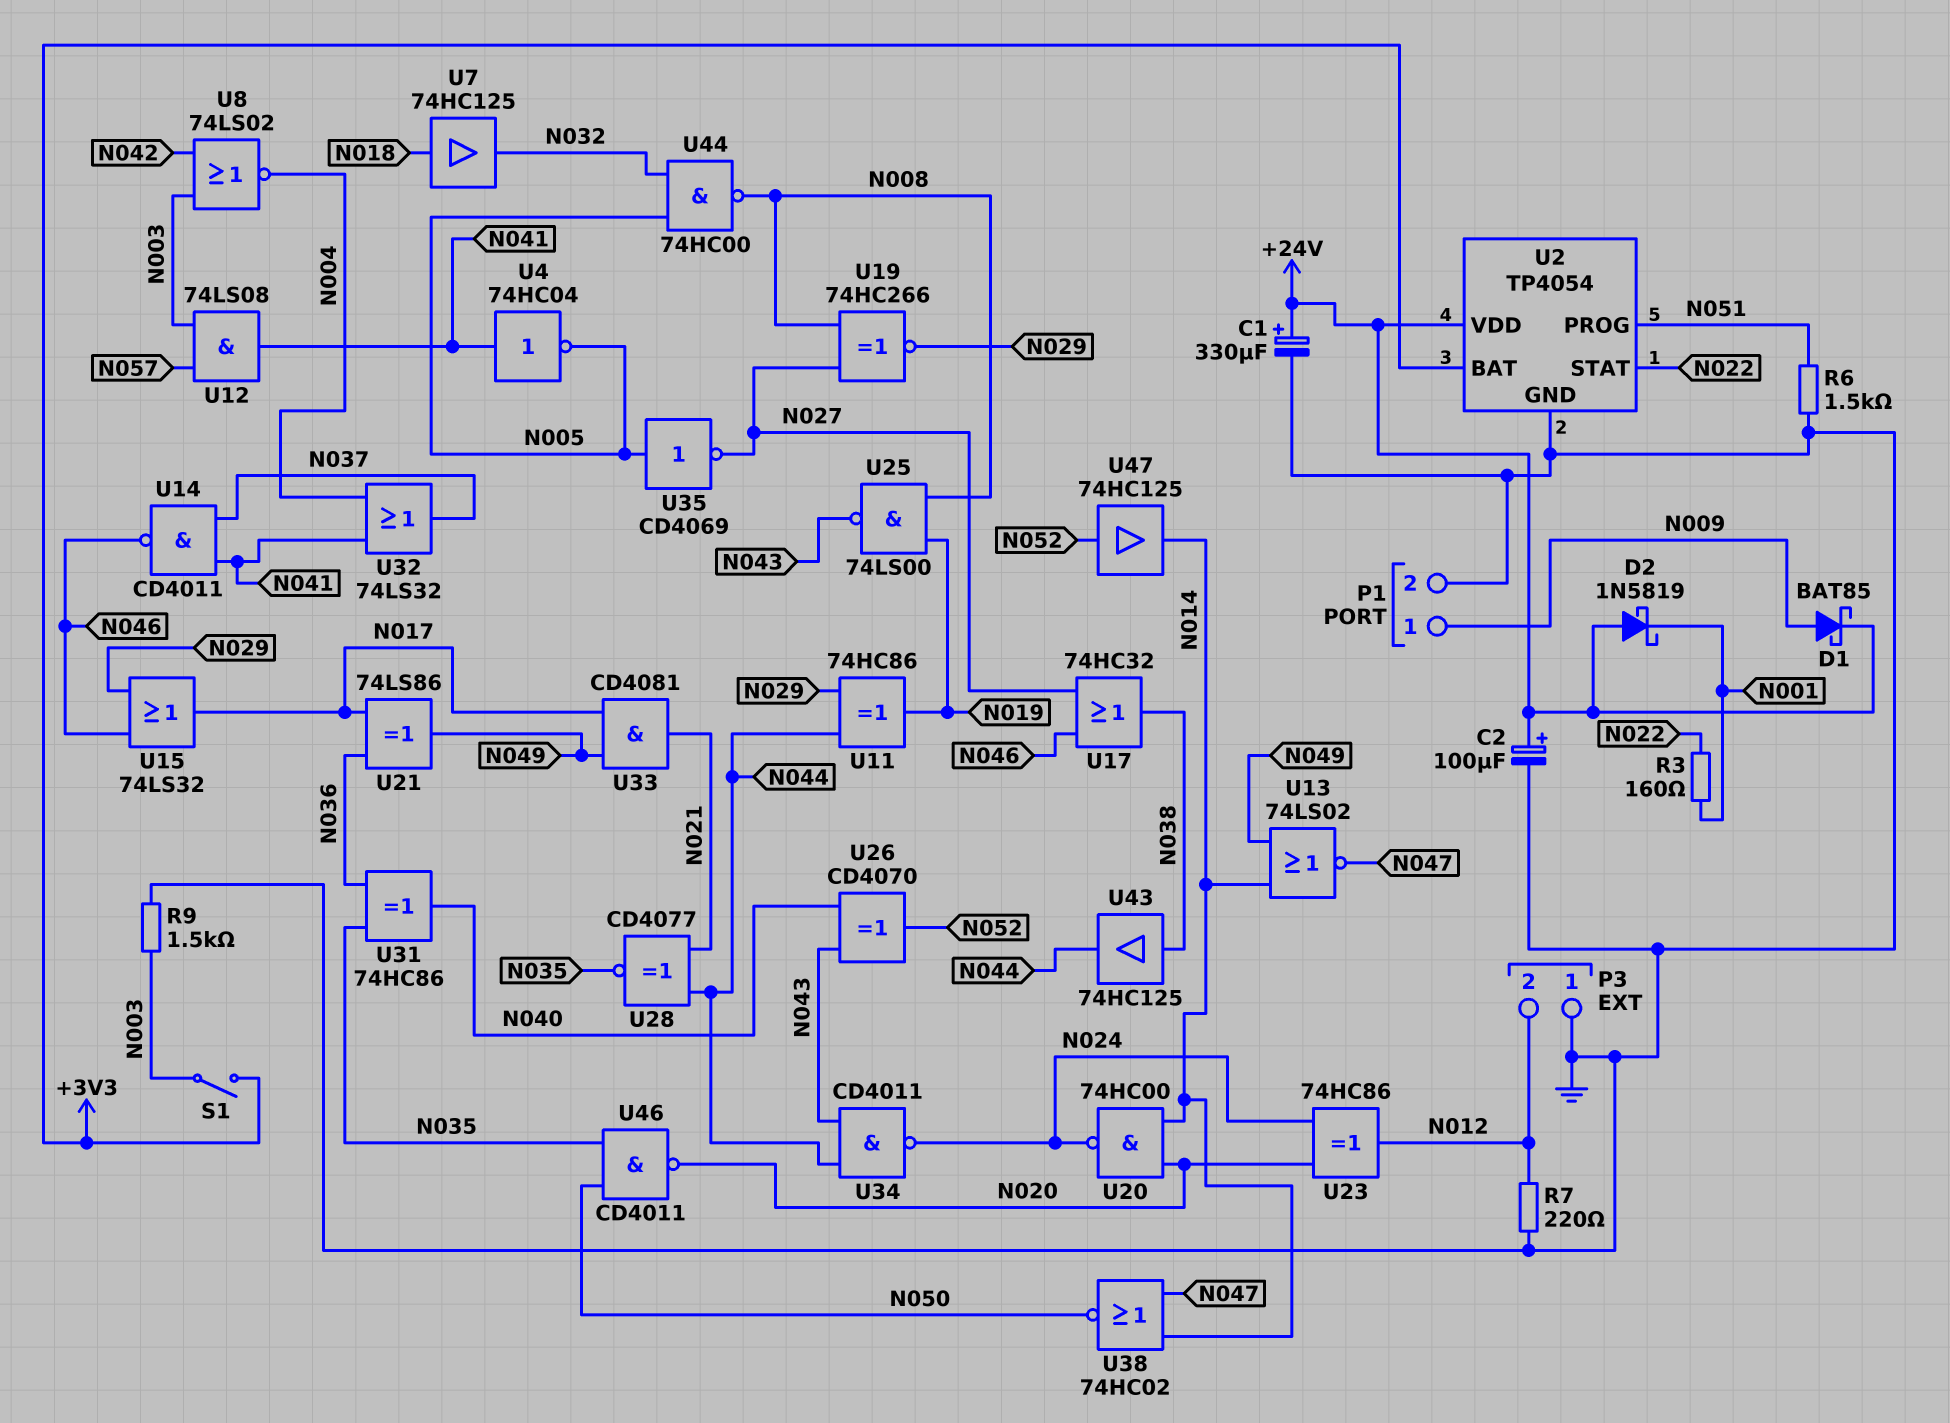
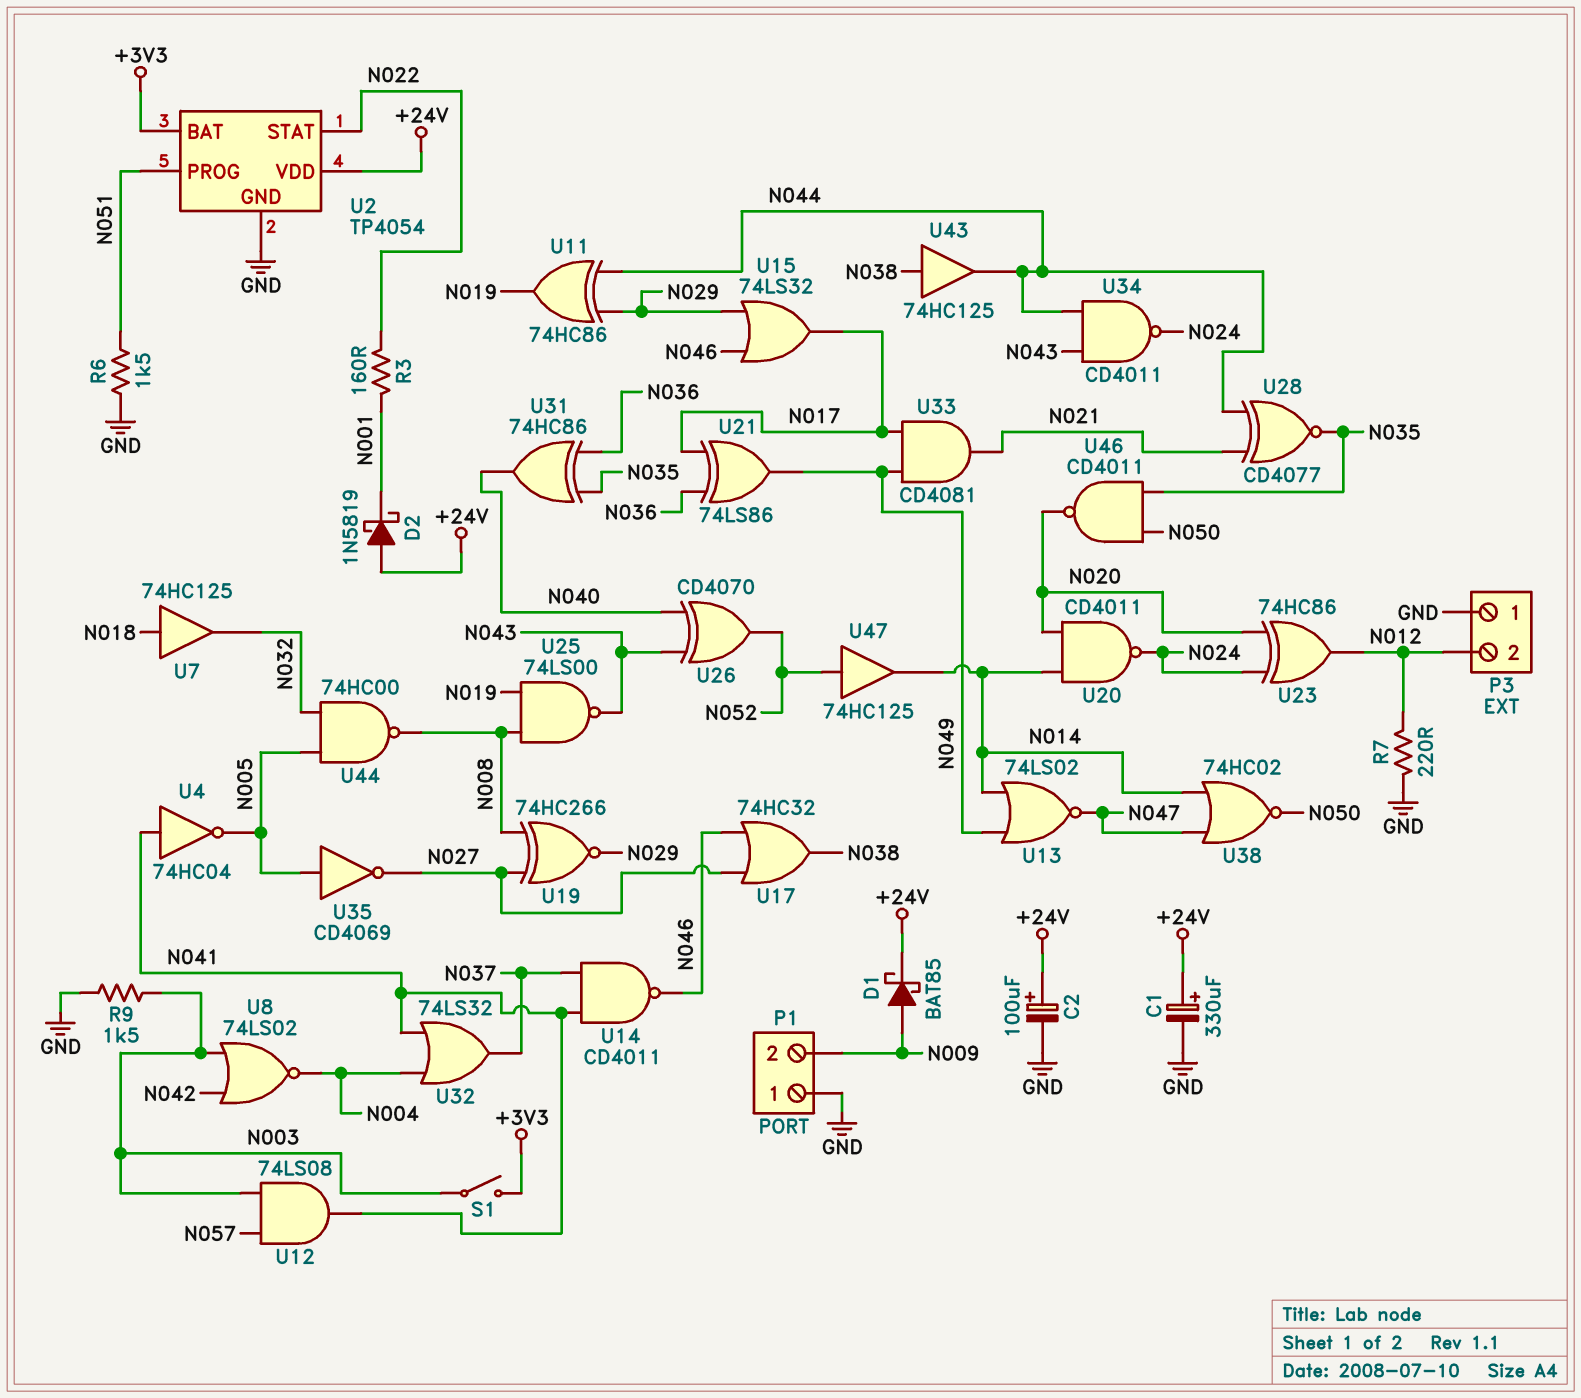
P1 pin 1: N009 -> GND
P1 pin 2: GND -> N009
U20: NAND 74HC00 (in N014, in N020, out N024) -> NAND CD4011 (in N014, in N020, out N024)

